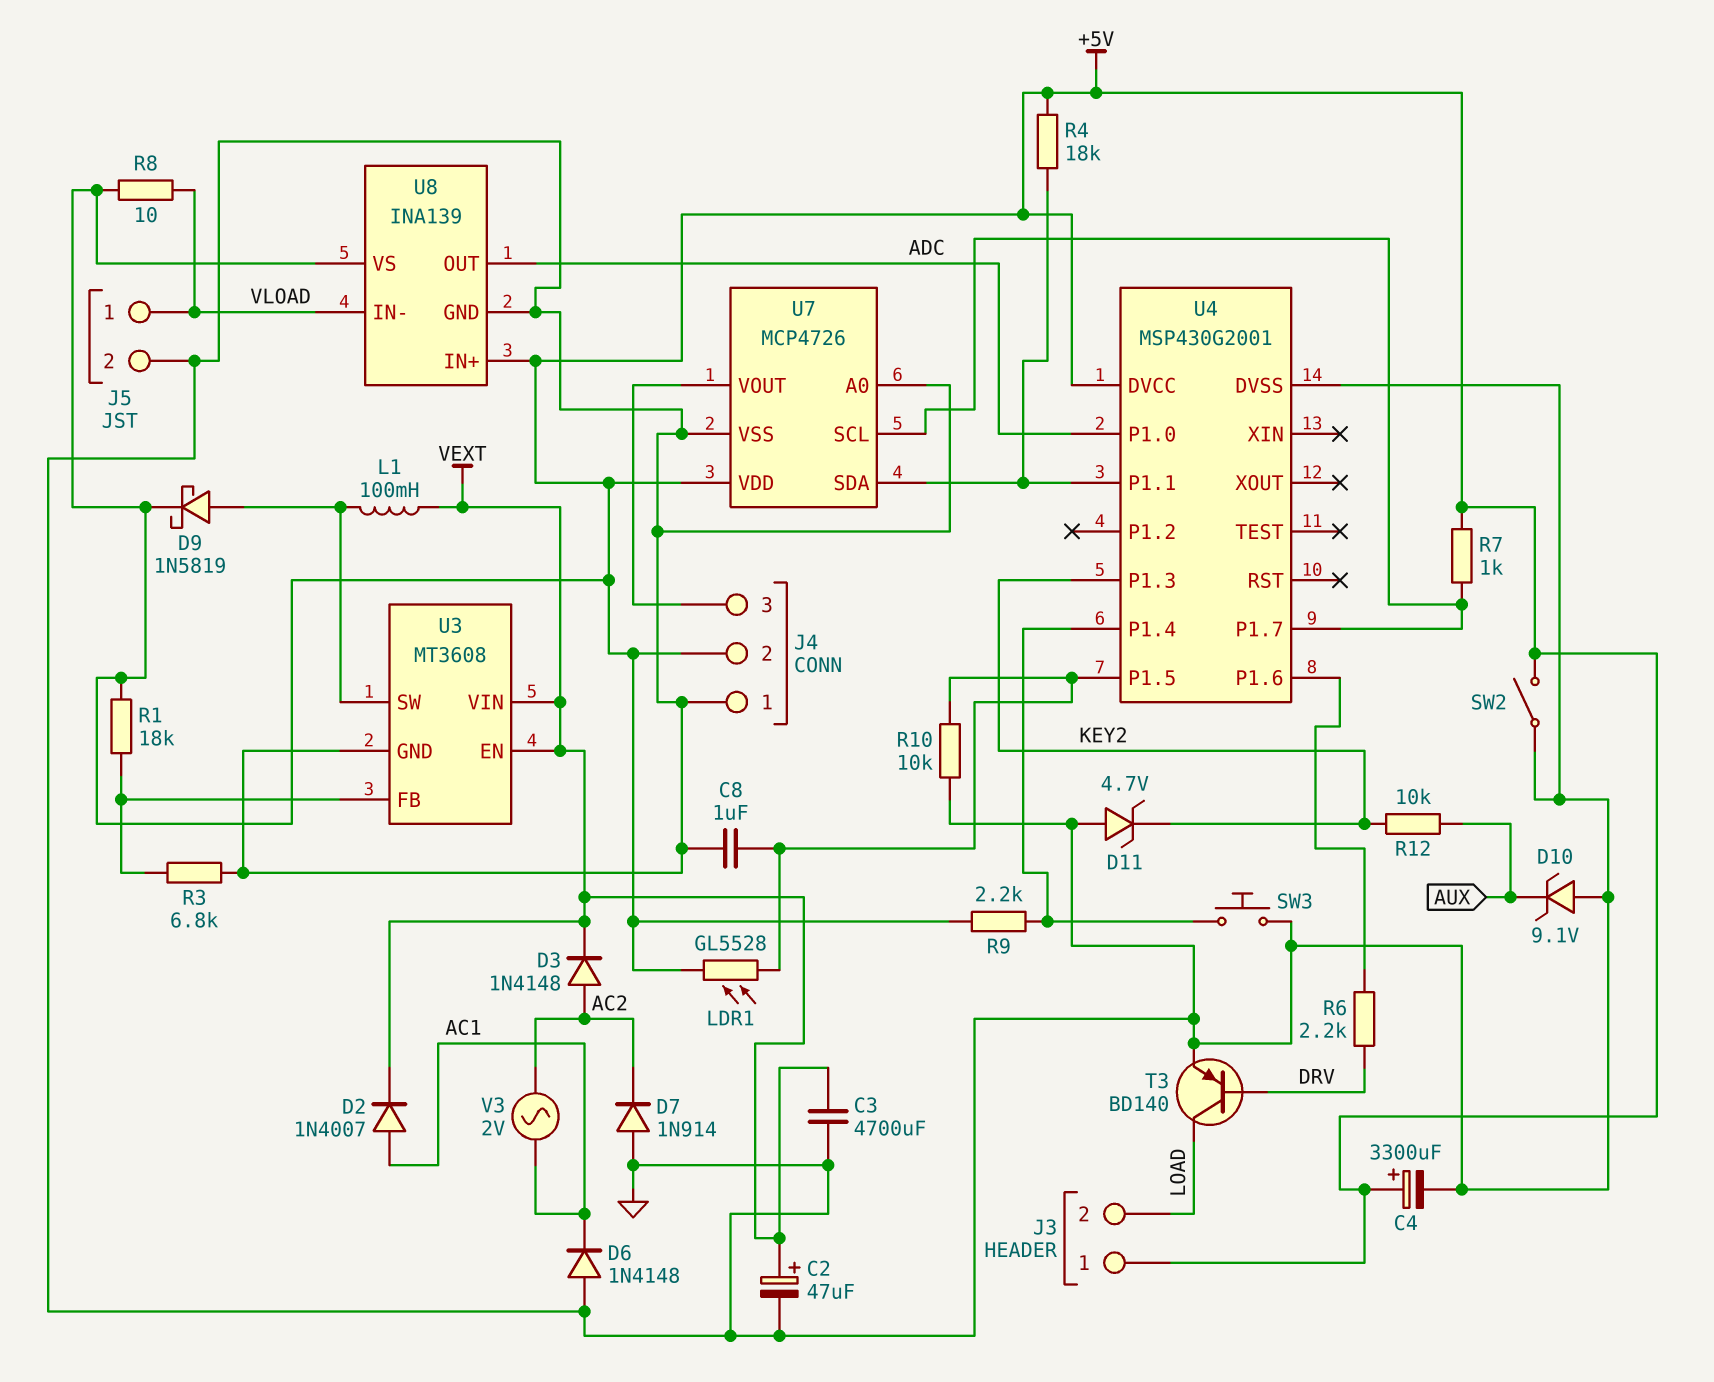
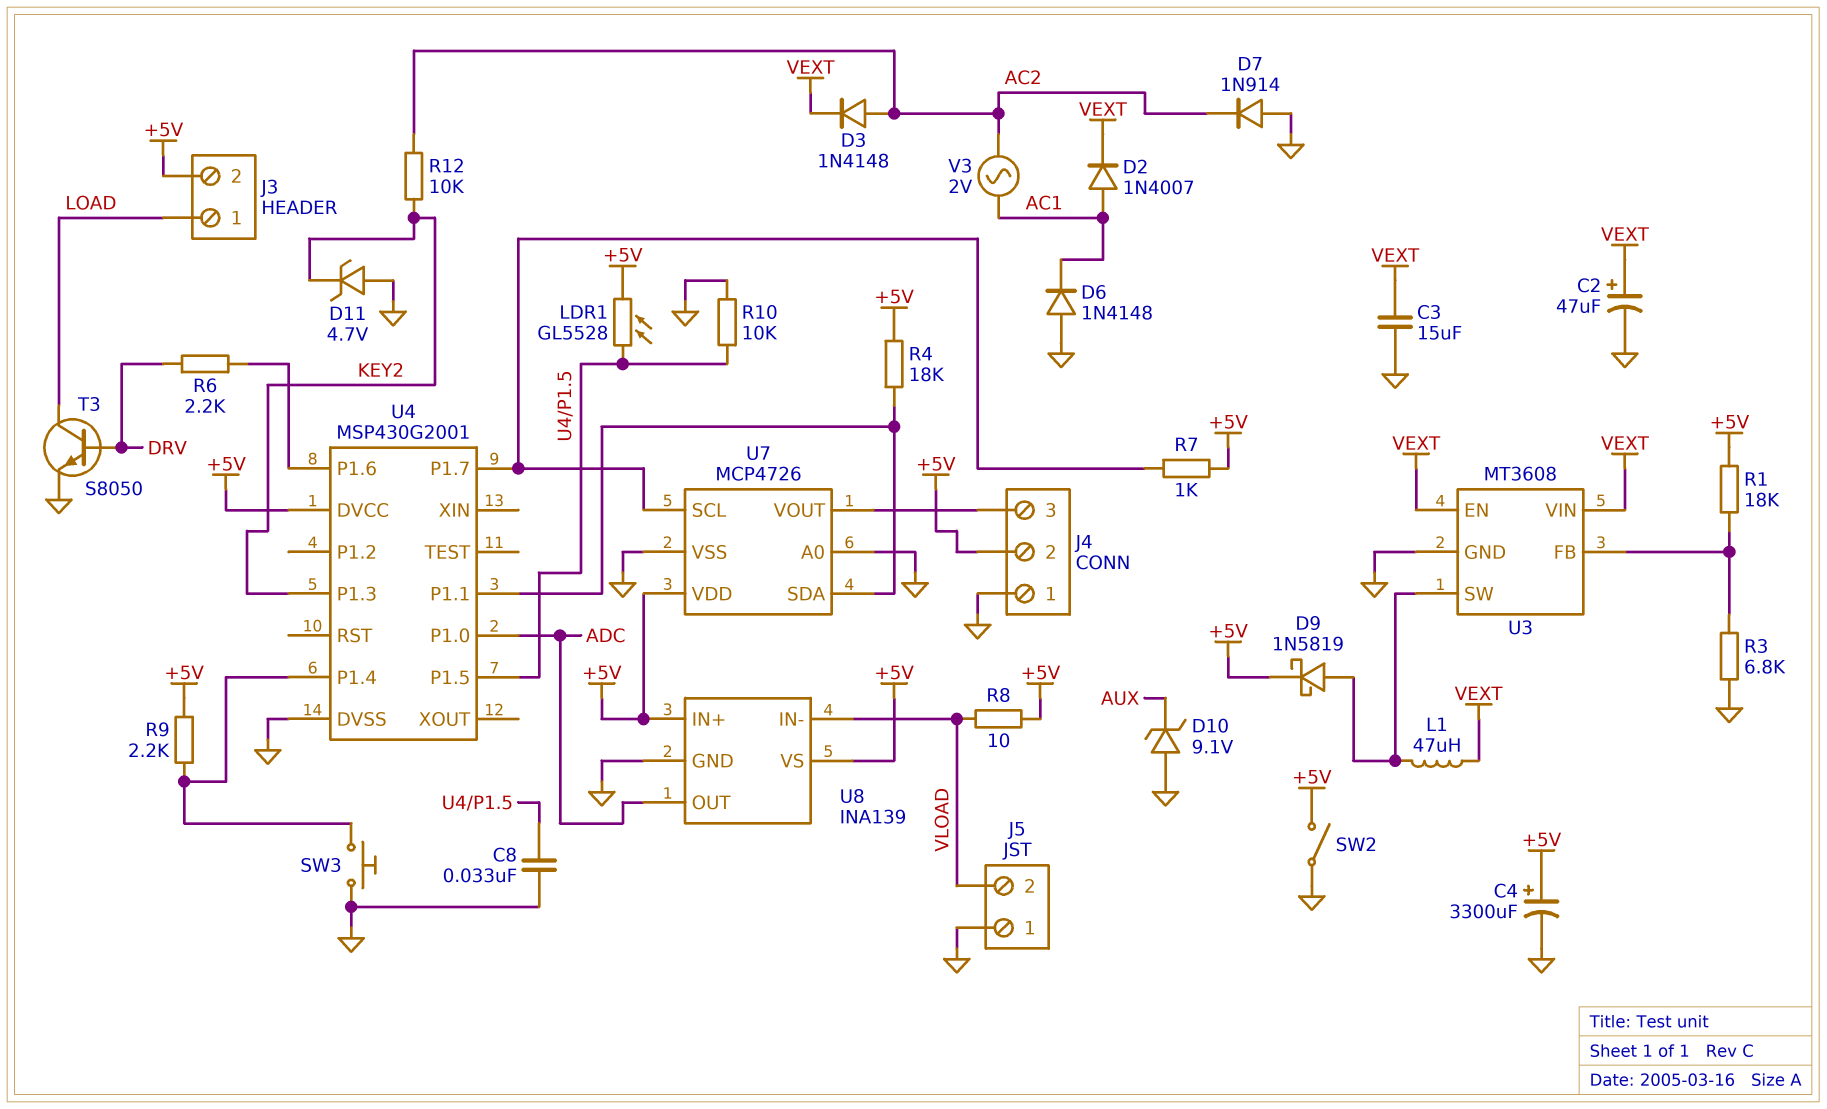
C3: 4700uF (GND, VEXT) -> 15uF (GND, VEXT)
C8: 1uF (GND, U4/P1.5) -> 33nF (GND, U4/P1.5)
J3 pin 1: +5V -> LOAD
J3 pin 2: LOAD -> +5V
J5 pin 1: VLOAD -> GND
J5 pin 2: GND -> VLOAD
L1: 100mH (U3/SW, VEXT) -> 47uH (U3/SW, VEXT)
R12: 10k (AUX, KEY2) -> 10k (AC2, KEY2)
T3: PNP BD140 (B DRV, C LOAD, E GND) -> NPN S8050 (B DRV, C LOAD, E GND)

